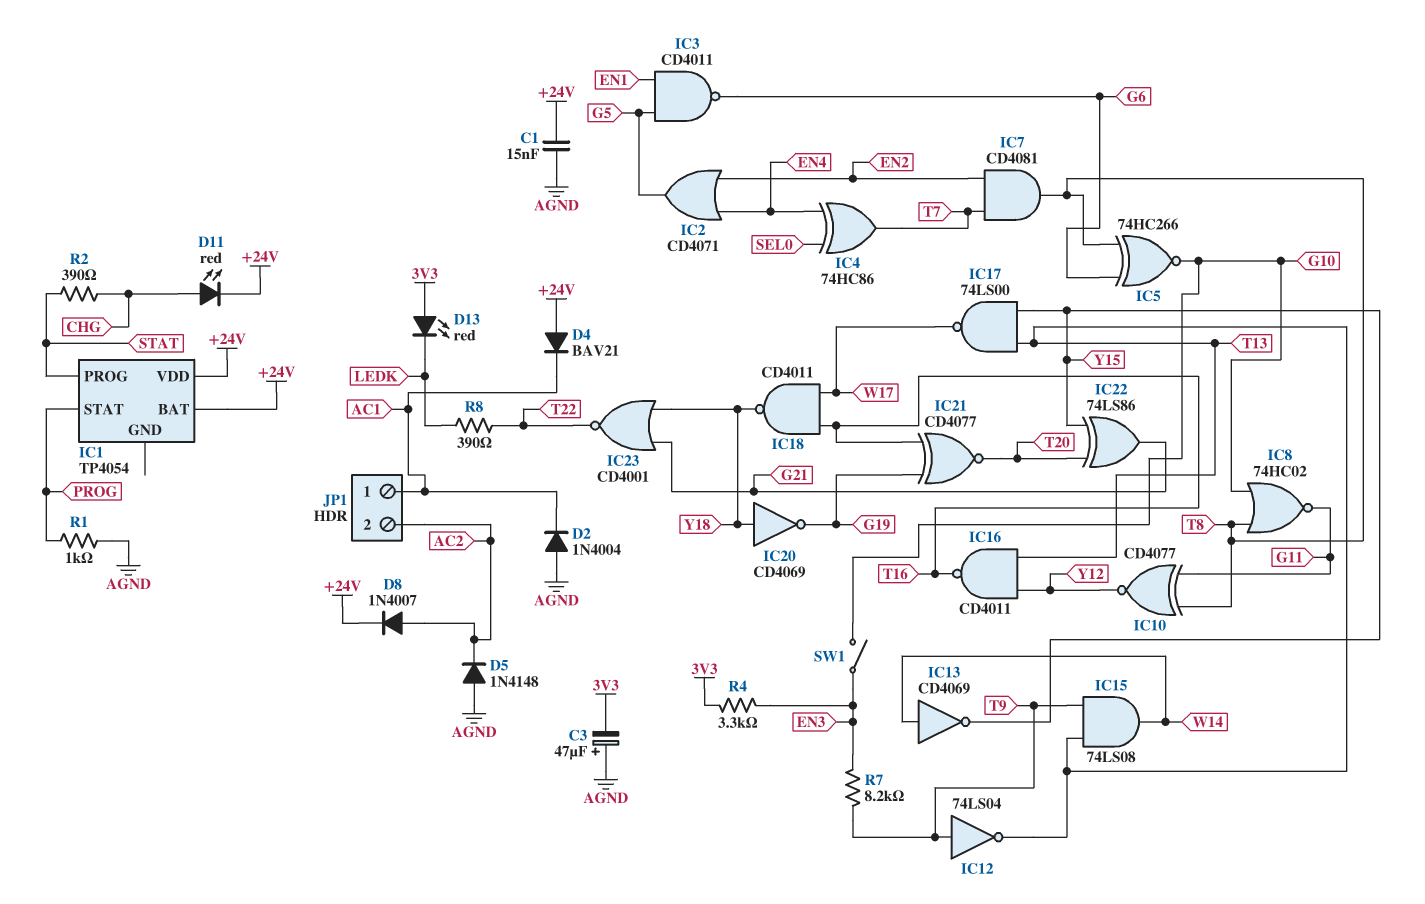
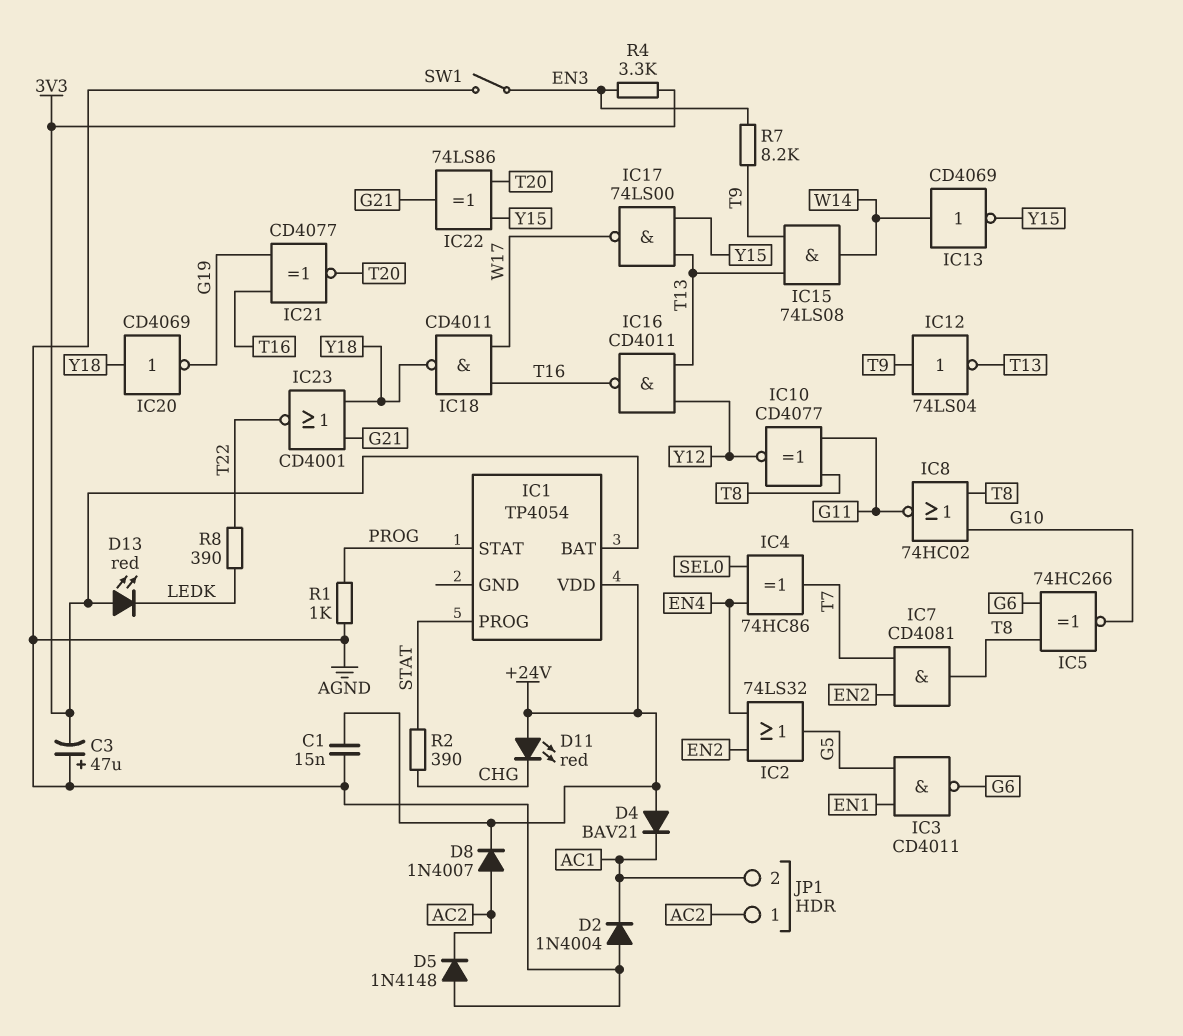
D11: LED red (A CHG, K +24V) -> LED red (A +24V, K CHG)
IC1 pin BAT: +24V -> 3V3
IC2: OR CD4071 (in EN2, in EN4, out G5) -> OR 74LS32 (in EN2, in EN4, out G5)
JP1 pin 1: AC1 -> AC2
JP1 pin 2: AC2 -> AC1
SW1: switch (EN3, G10) -> switch (AGND, EN3)

